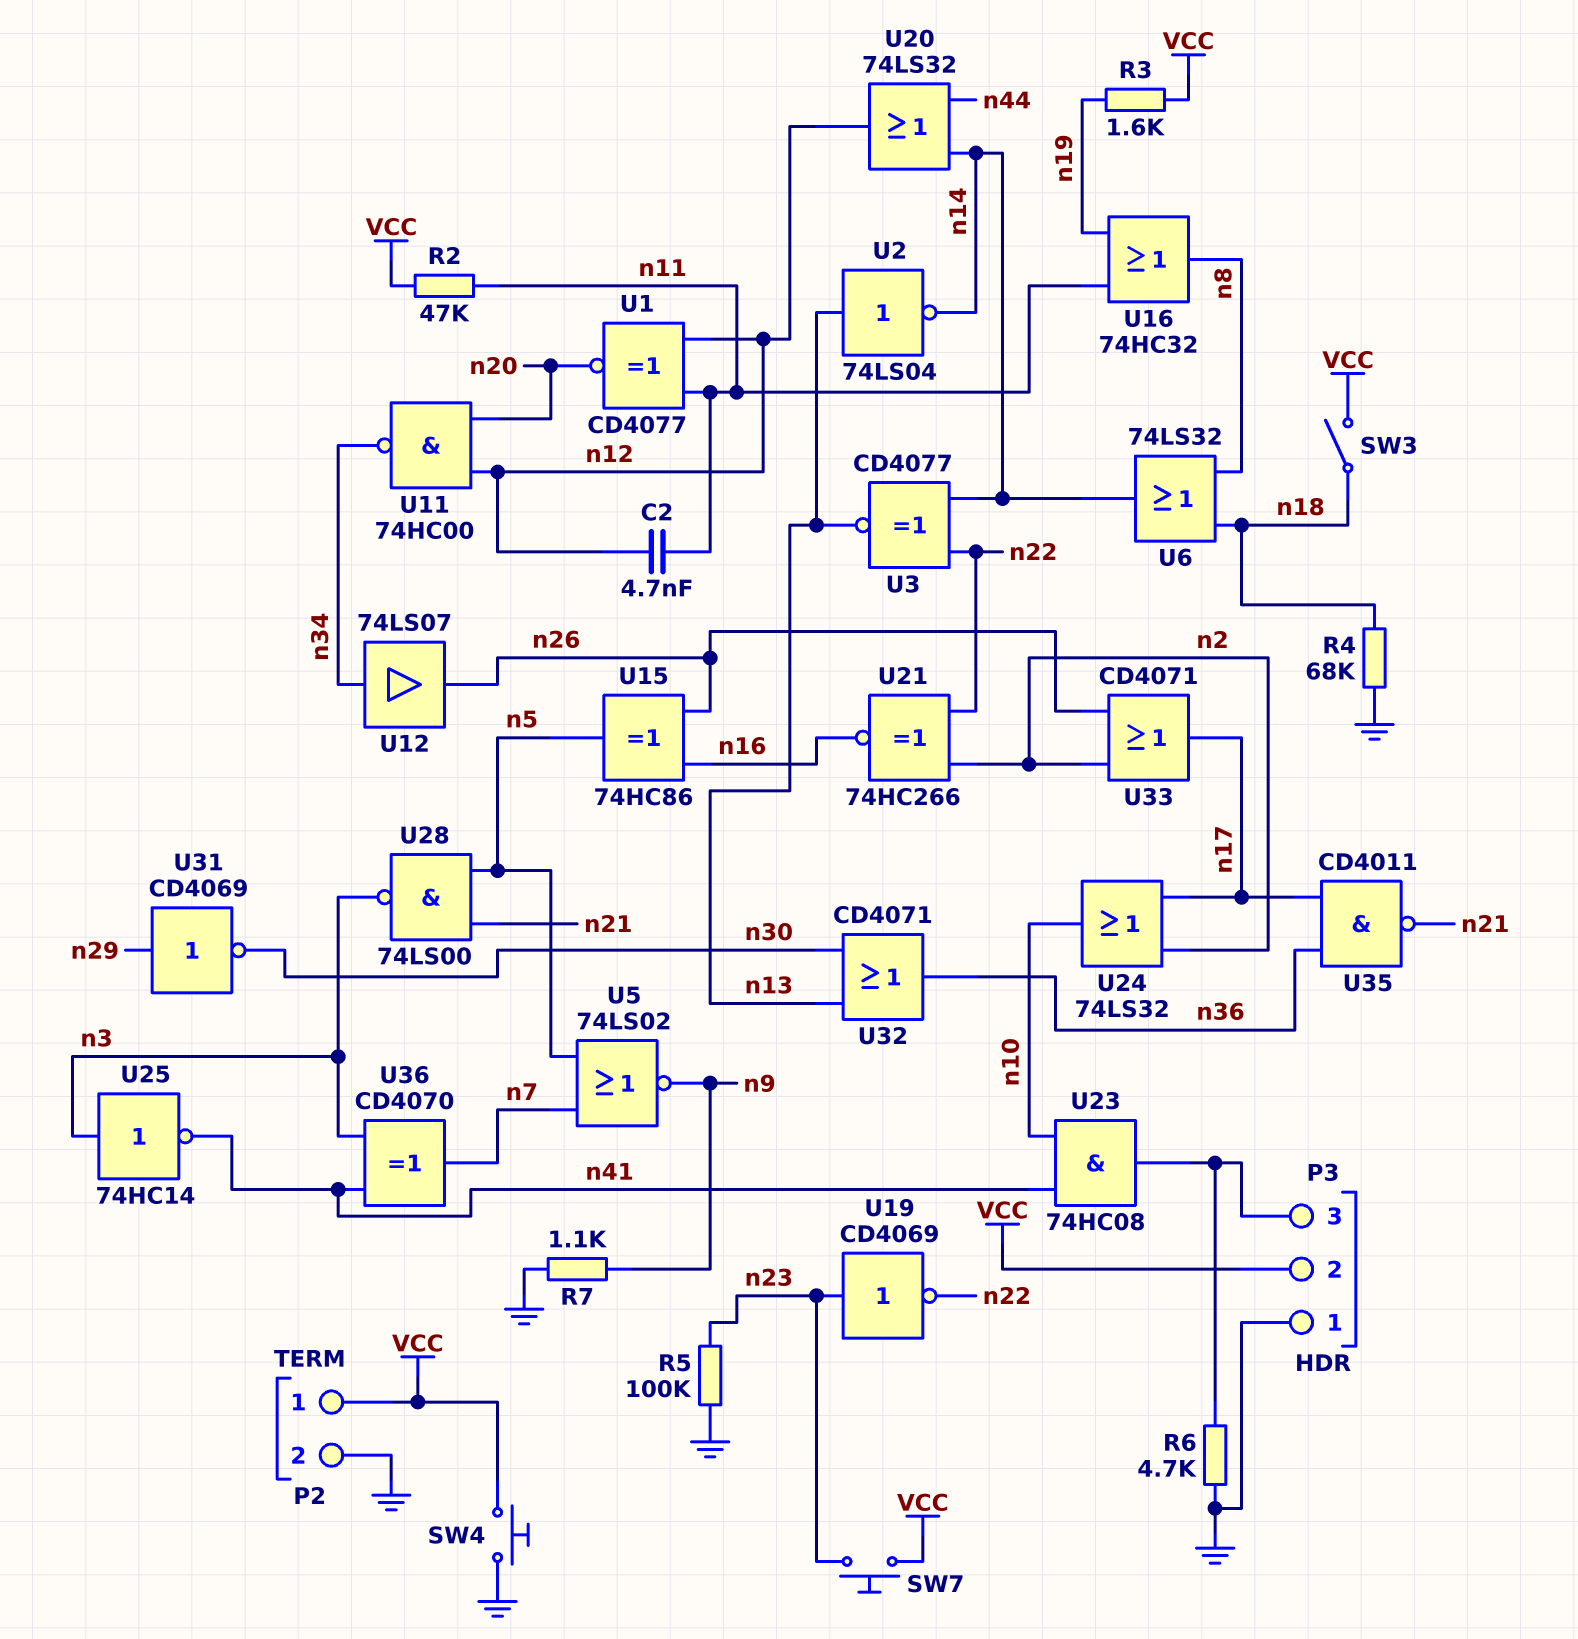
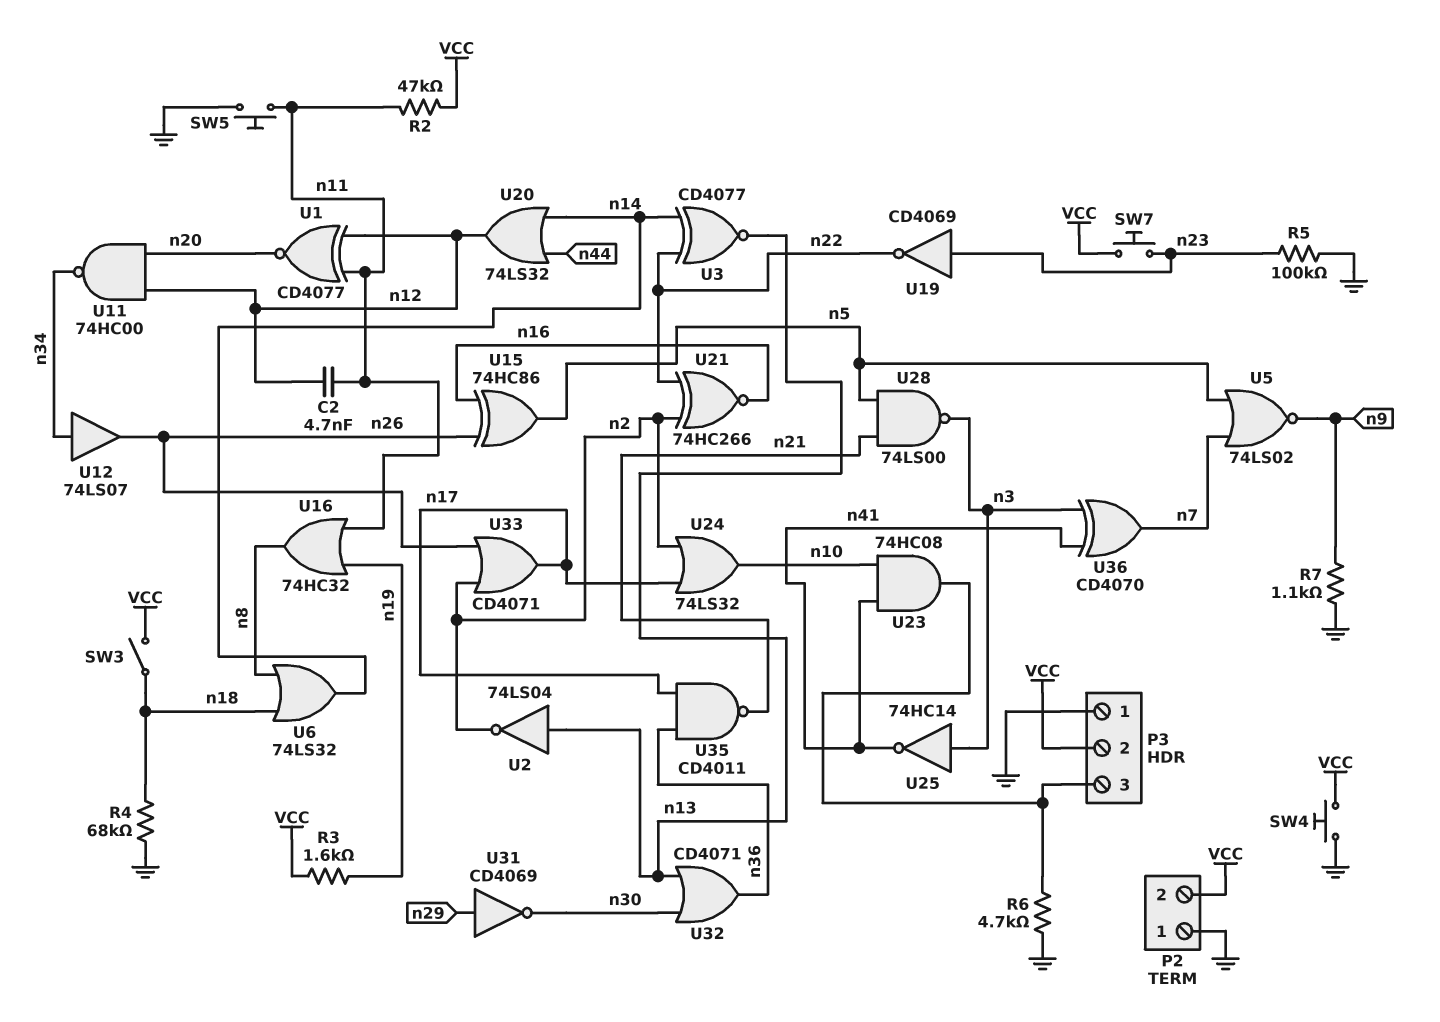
P2 pin 1: VCC -> GND
P2 pin 2: GND -> VCC
SW5: none -> button (GND, n11)
U2: NOT 74LS04 (in n13, out n14) -> NOT 74LS04 (in n13, out n2)

